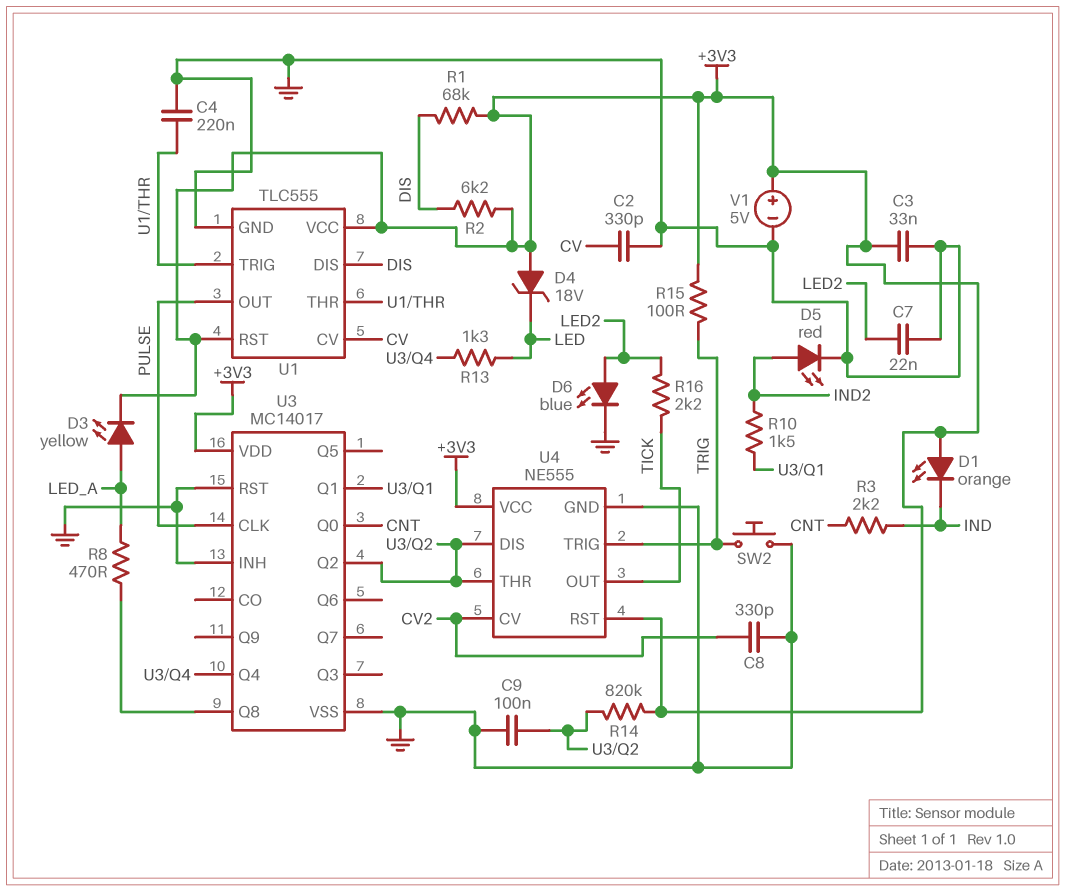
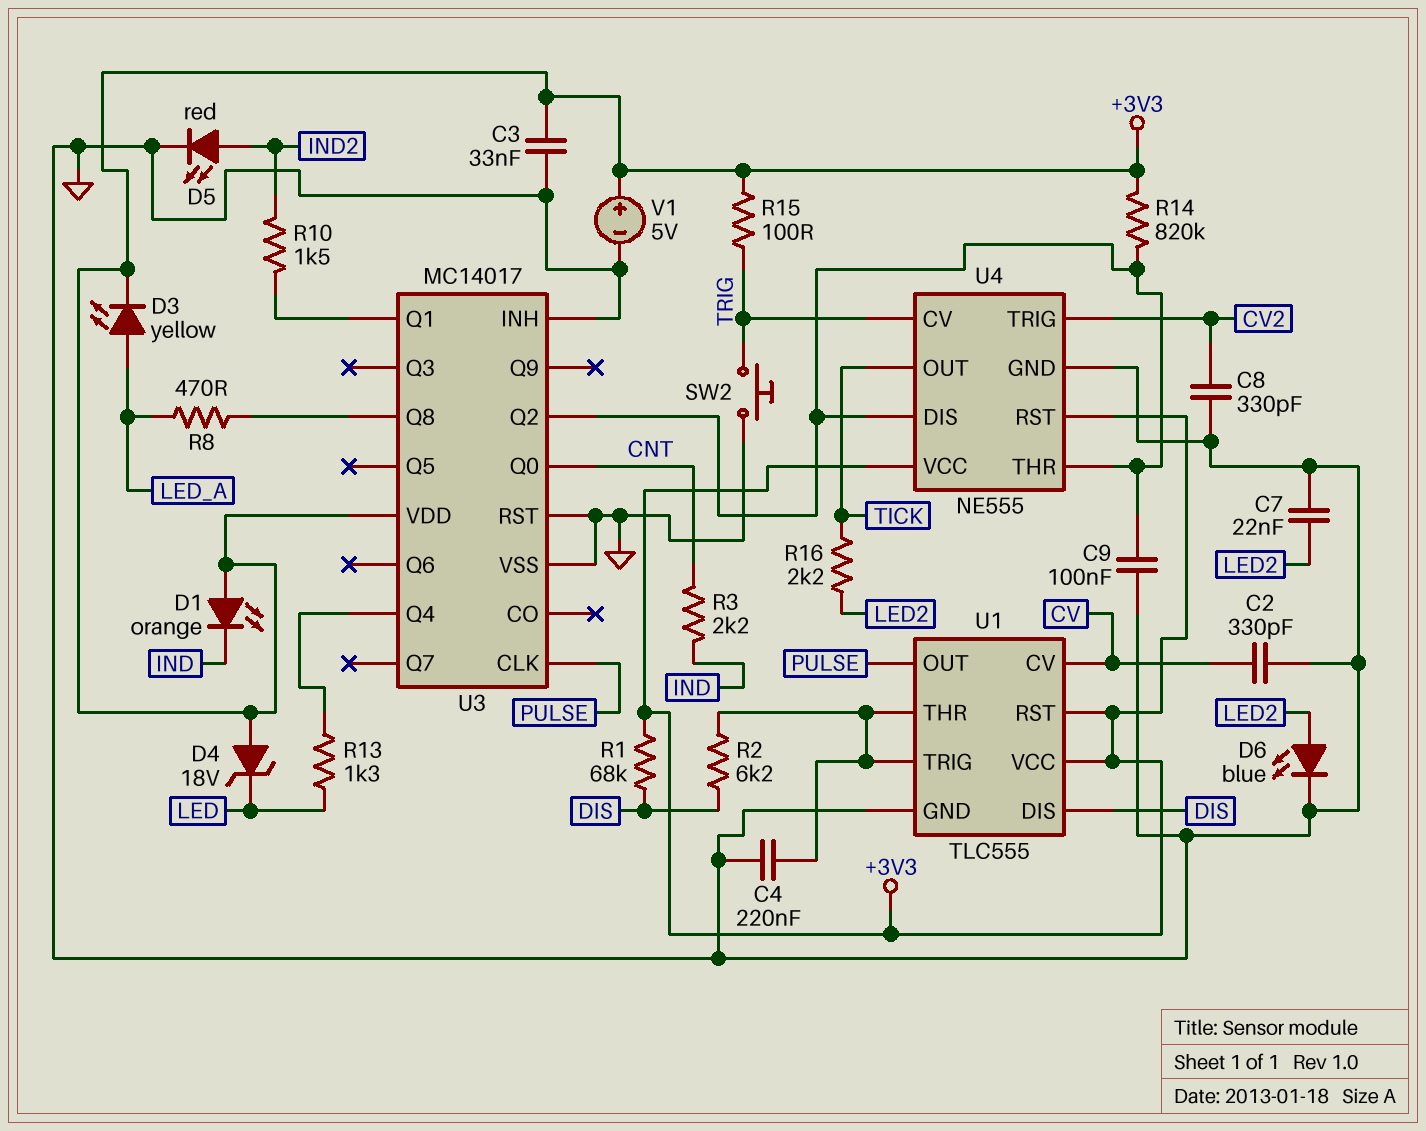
R2: 6.2k (+3V3, DIS) -> 6.2k (DIS, U1/THR)
U4 pin CV: CV2 -> TRIG
U4 pin TRIG: TRIG -> CV2

